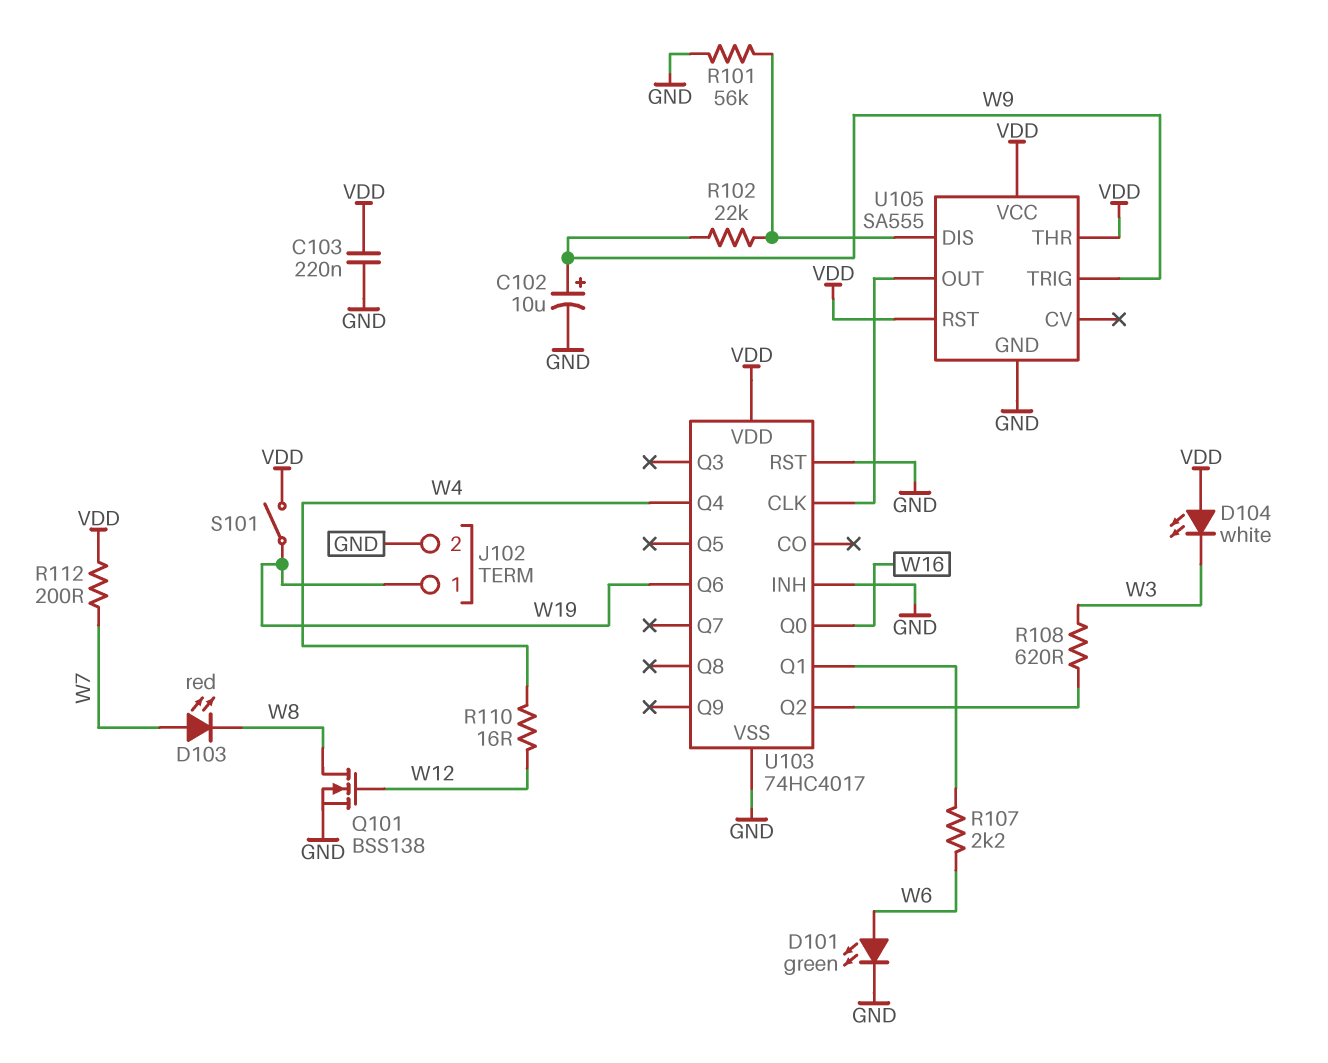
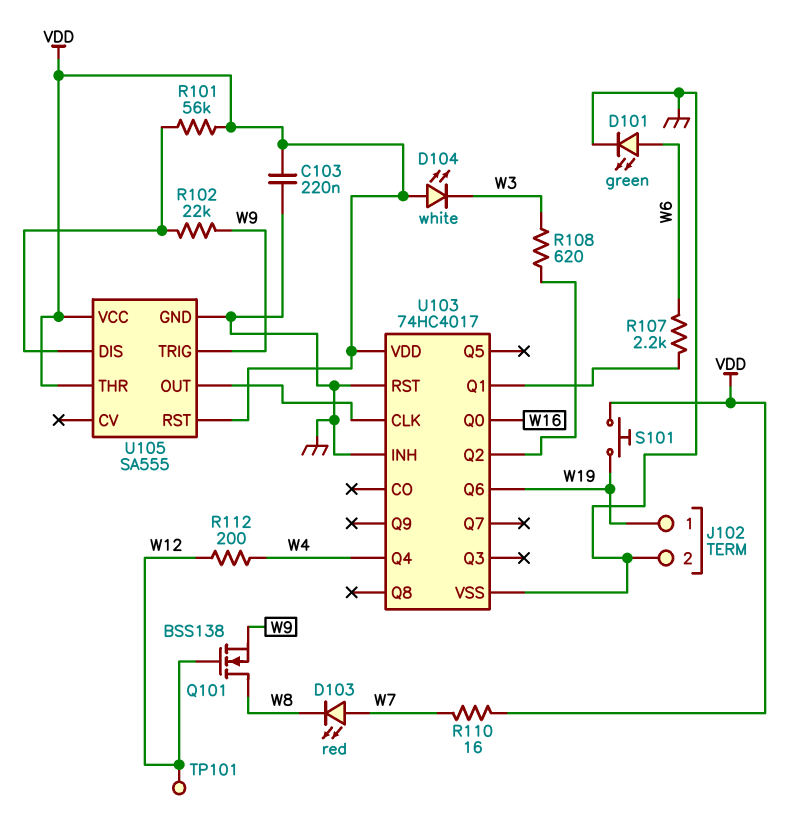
C102: 10uF (plus W9, minus GND) -> none
Q101: NMOS BSS138 (G W12, D W8, S GND) -> NMOS BSS138 (G W12, D W8, S W9)
R101: 56k (GND, U105/DIS) -> 56k (U105/DIS, VDD)
R110: 16 (W4, W12) -> 16 (VDD, W7)
R112: 200 (VDD, W7) -> 200 (W4, W12)
S101: switch (VDD, W19) -> button (VDD, W19)
TP101: none -> test point (W12)

